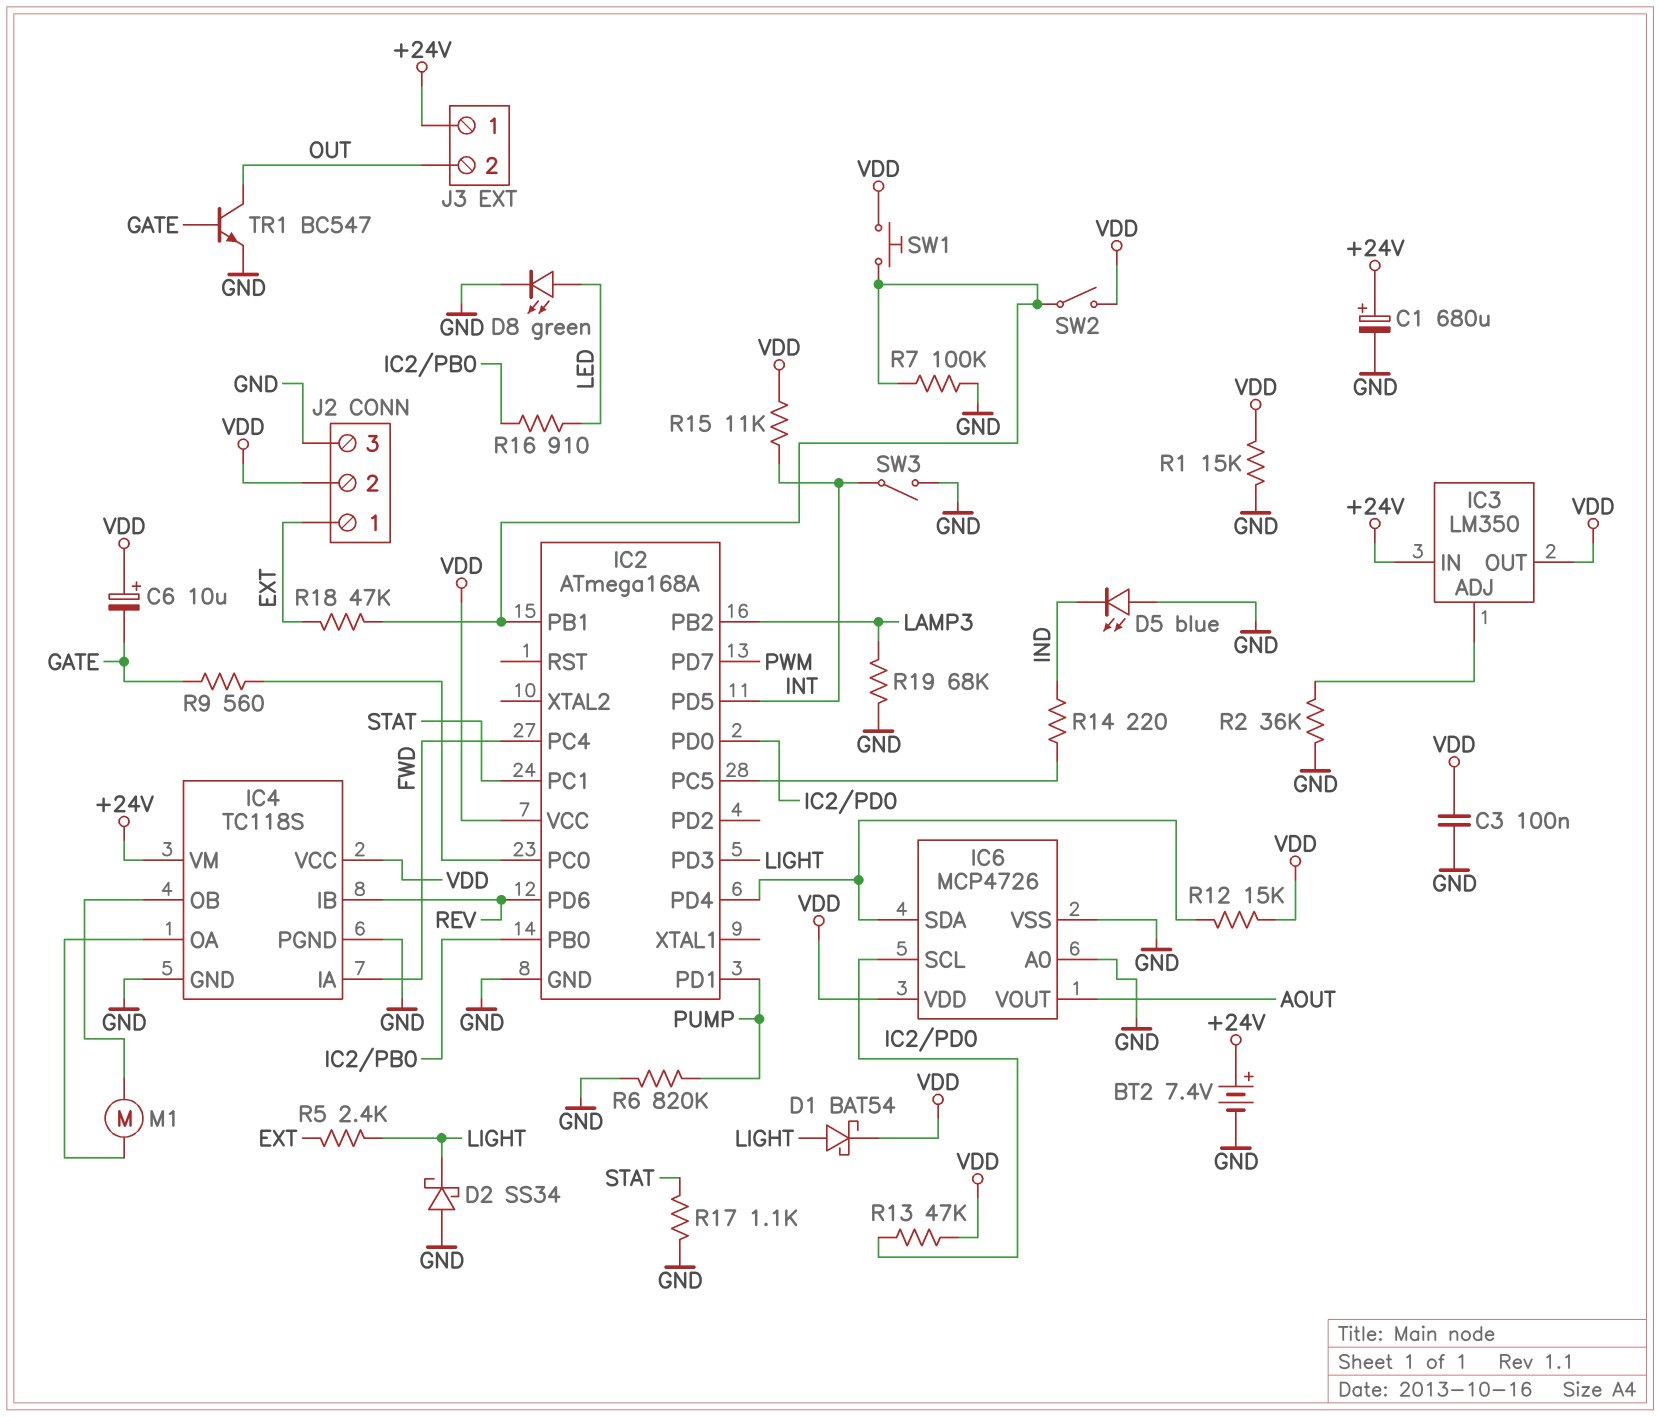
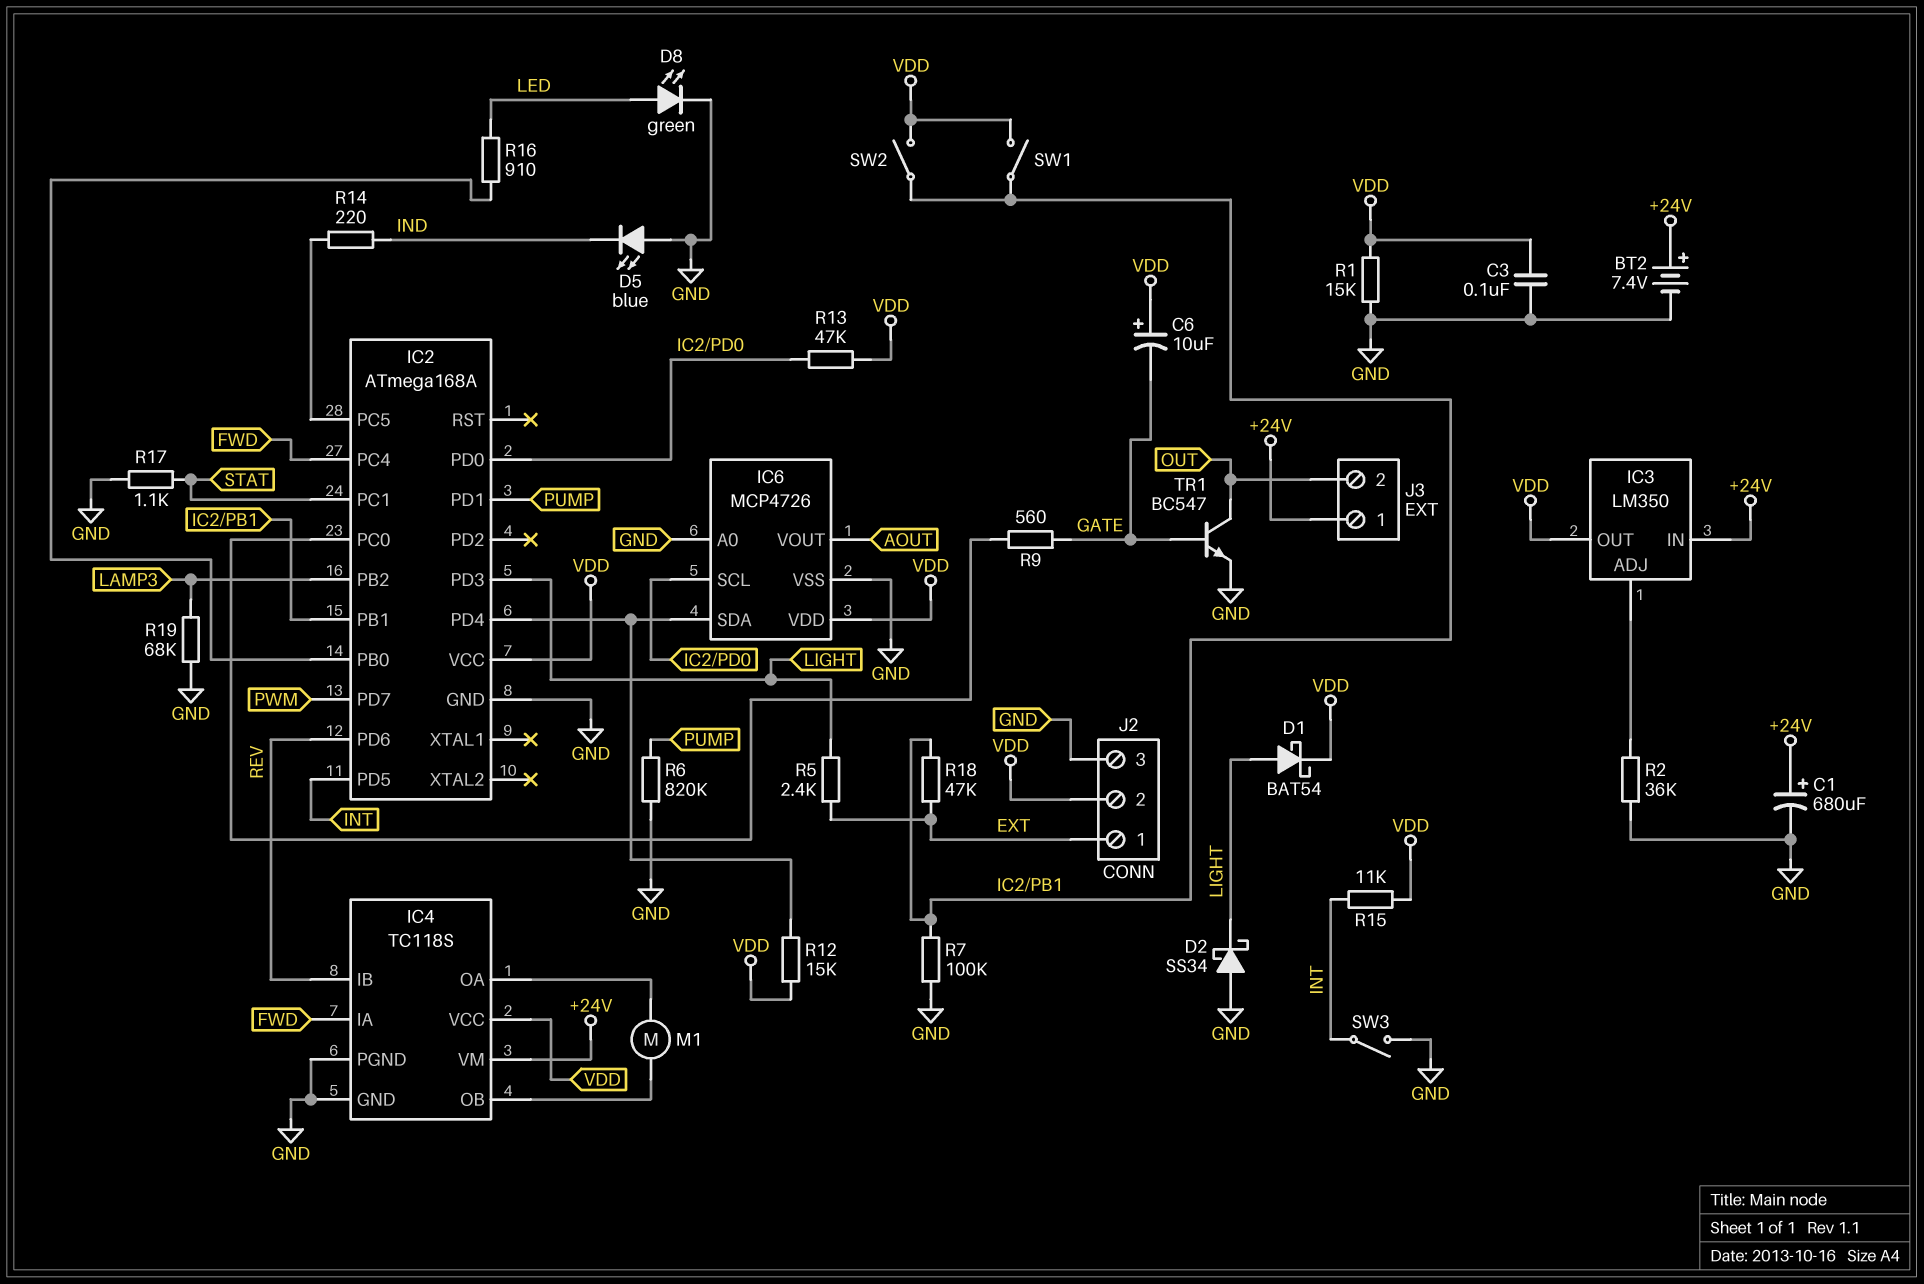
SW1: button (IC2/PB1, VDD) -> switch (IC2/PB1, VDD)

